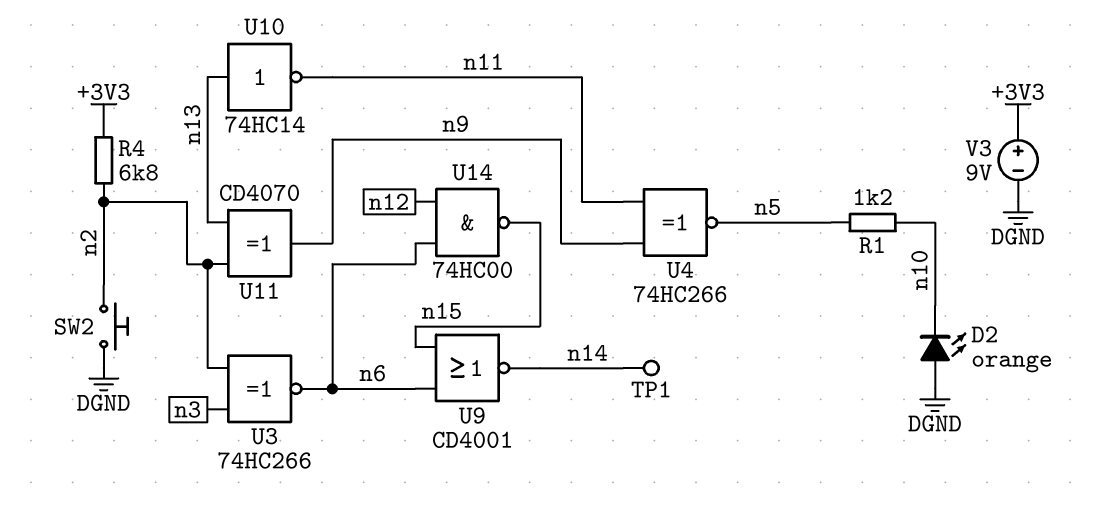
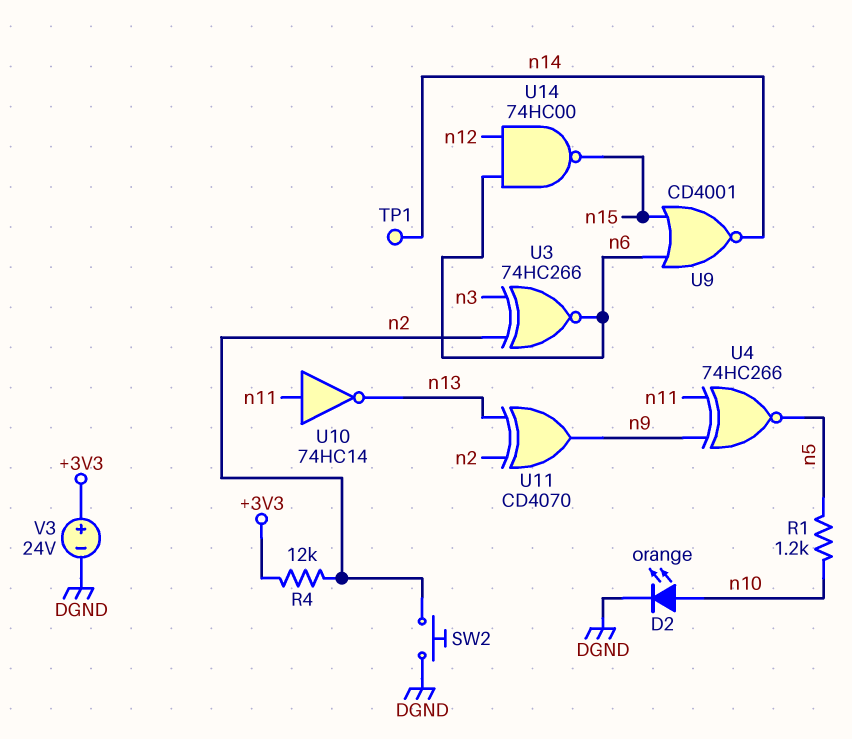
D2: LED orange (A DGND, K n10) -> LED orange (A n10, K DGND)
R4: 6.8k (+3V3, n2) -> 12k (+3V3, n2)
U10: NOT 74HC14 (in n13, out n11) -> NOT 74HC14 (in n11, out n13)
V3: 9V (plus +3V3, minus DGND) -> 24V (plus +3V3, minus DGND)

